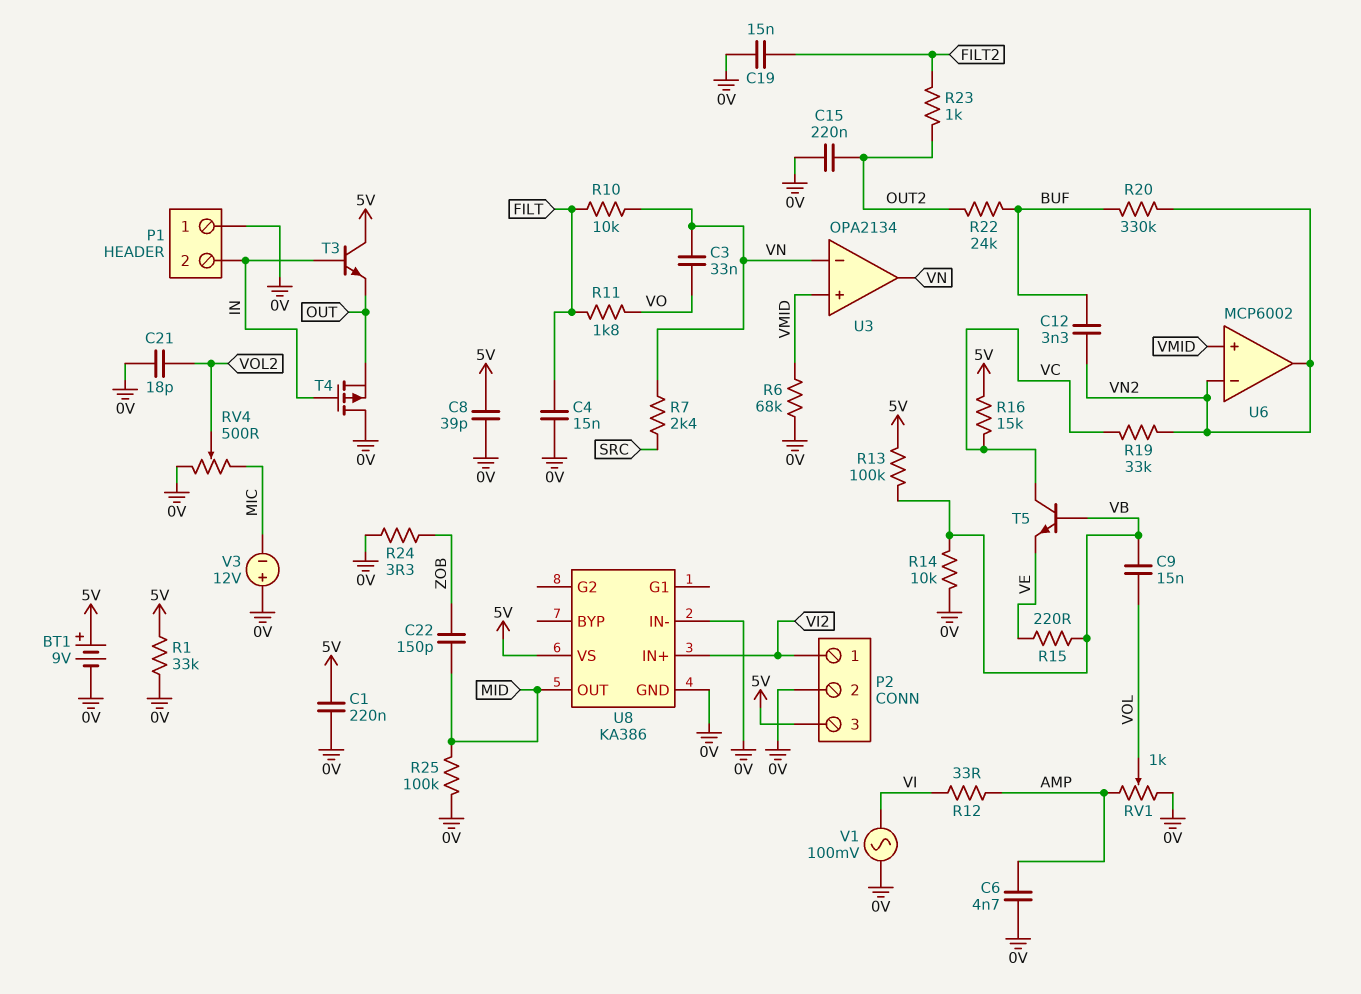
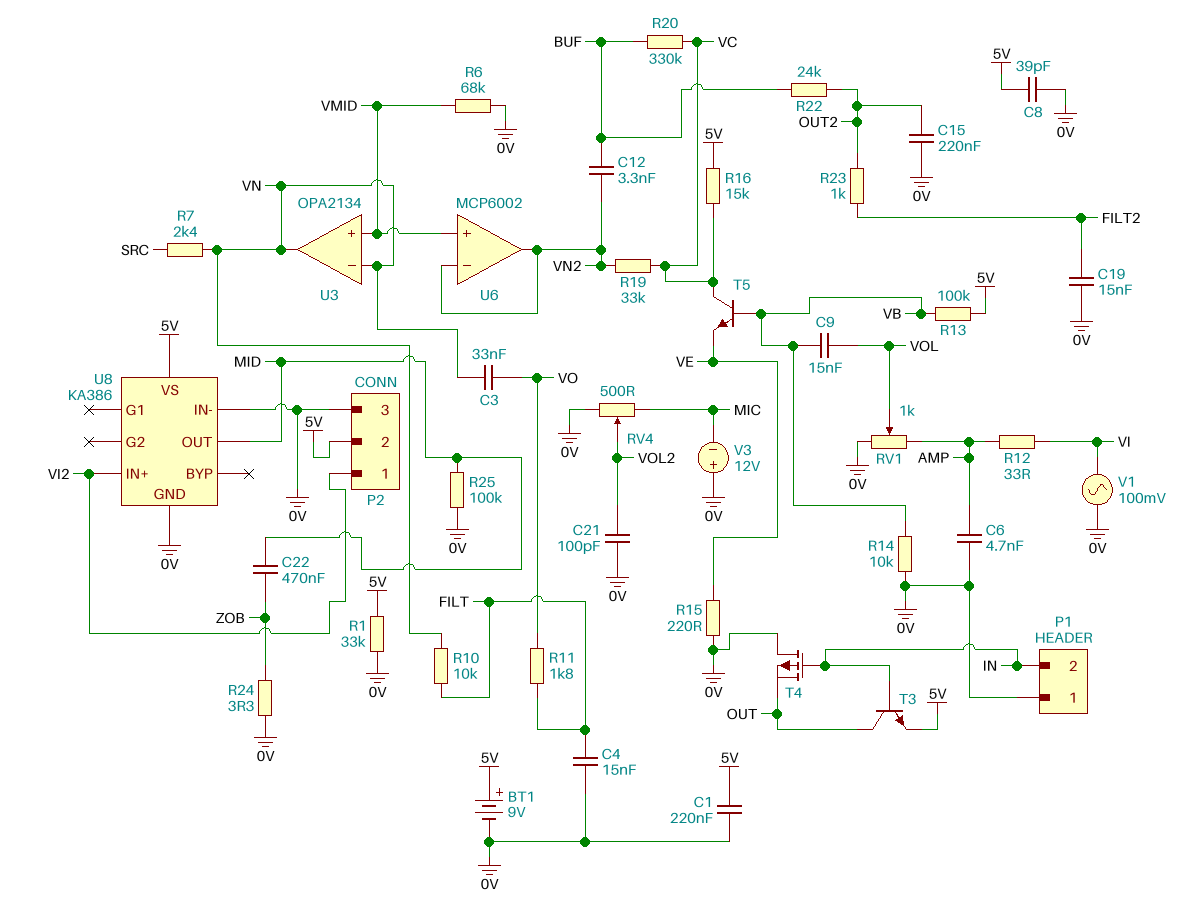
C21: 18pF (0V, VOL2) -> 100pF (0V, VOL2)
C22: 150pF (MID, ZOB) -> 470nF (MID, ZOB)
P2 pin 2: 0V -> 5V
P2 pin 3: 5V -> 0V
R15: 220 (VB, VE) -> 220 (0V, VE)
R20: 330k (BUF, VN2) -> 330k (BUF, VC)
T3: NPN (B IN, C 5V, E OUT) -> NPN (B IN, C OUT, E 5V)

